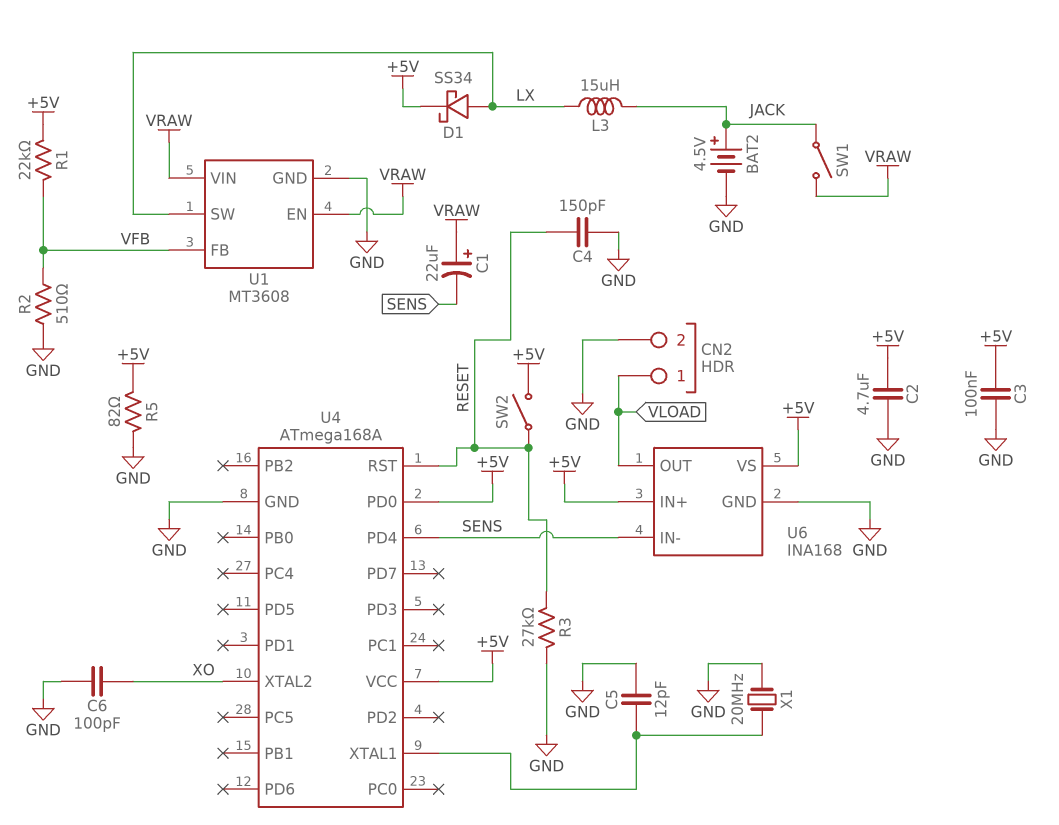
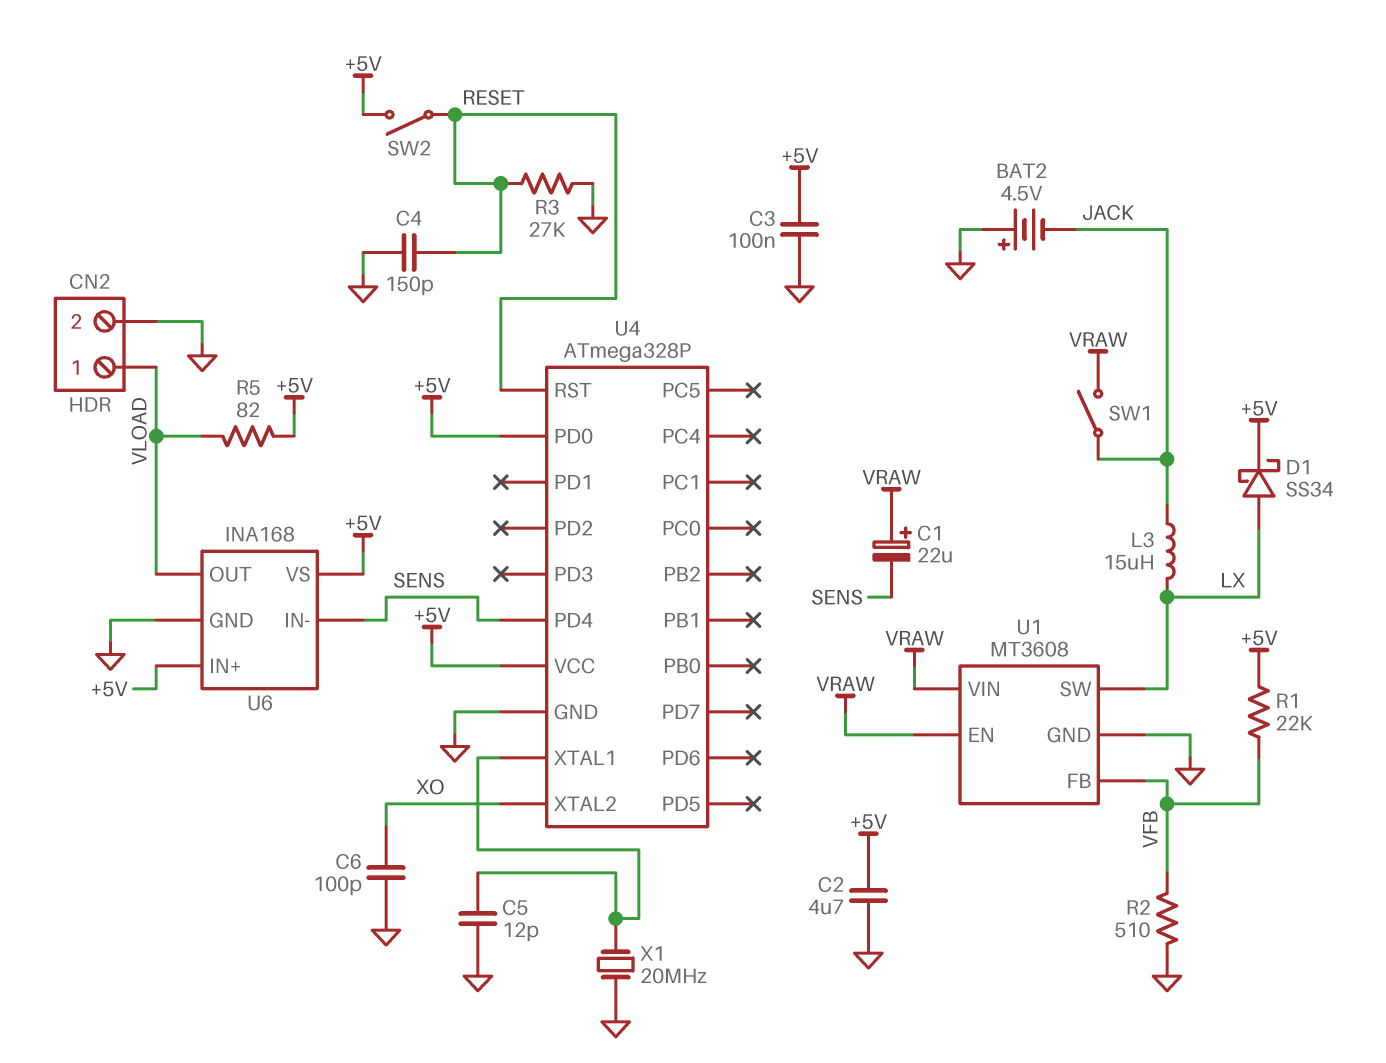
BAT2: 4.5V (plus JACK, minus GND) -> 4.5V (plus GND, minus JACK)
R5: 82 (+5V, GND) -> 82 (+5V, VLOAD)
U4: ATmega168A -> ATmega328P

